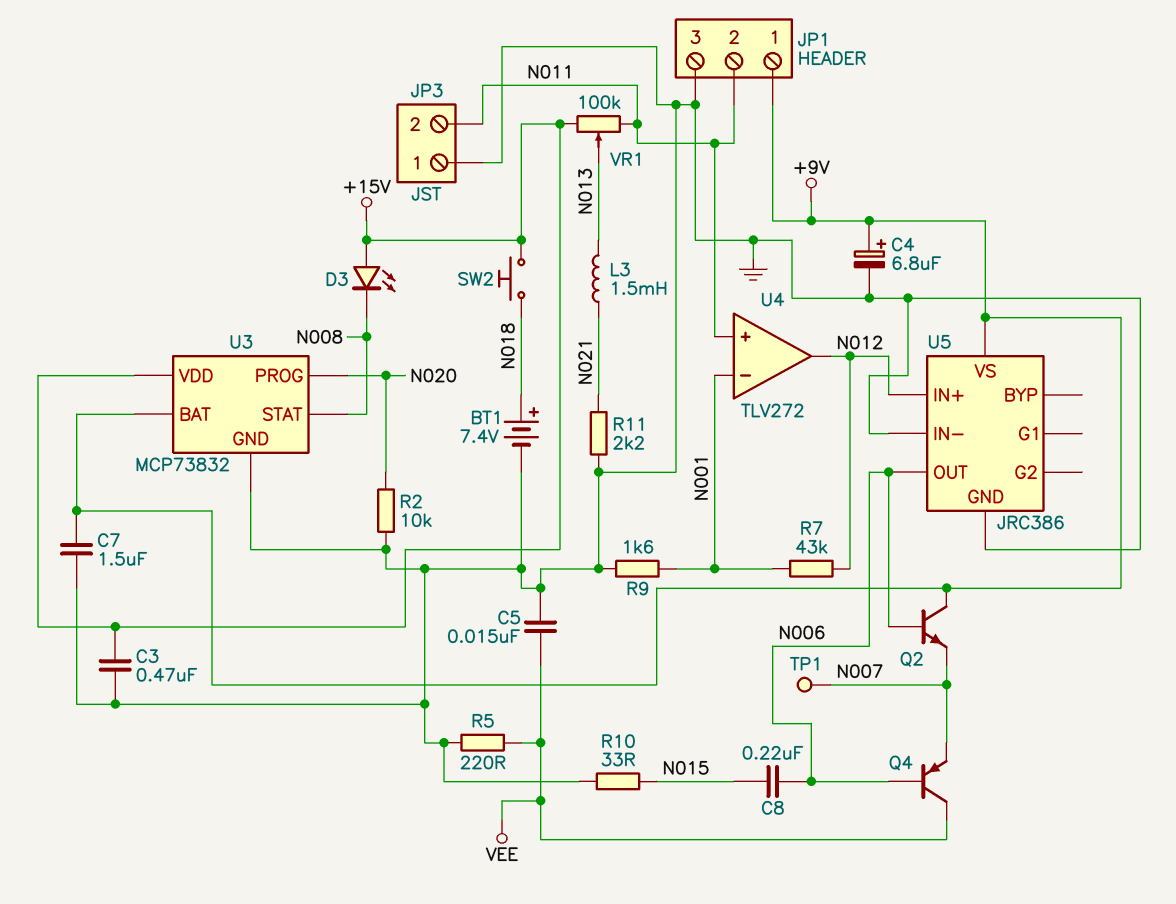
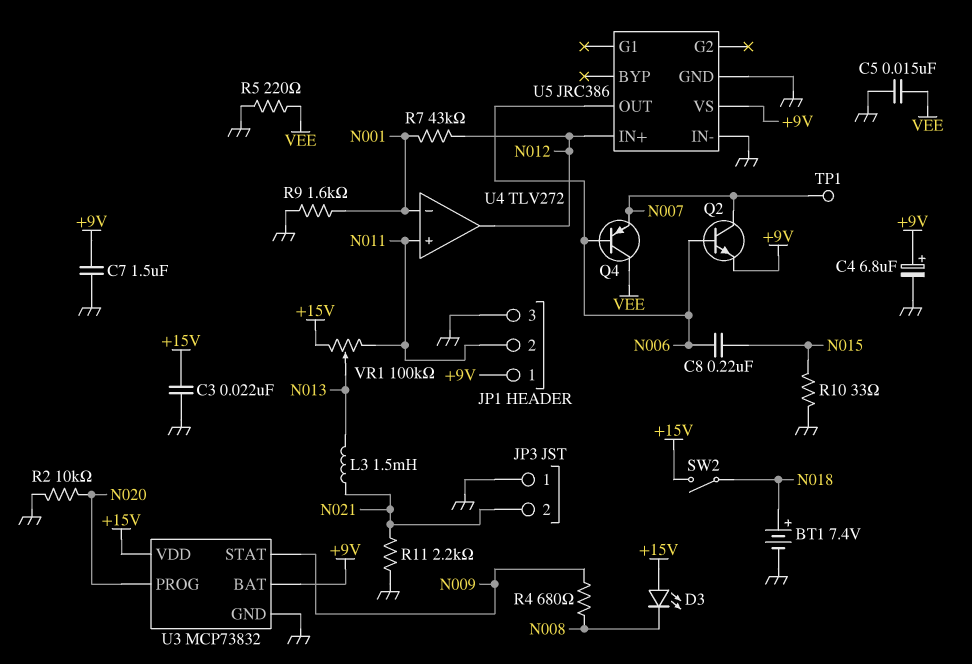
C3: 470nF (+15V, GND) -> 22nF (+15V, GND)
JP3 pin 2: N011 -> N021
Q2: NPN (B N006, C +9V, E N007) -> NPN (B N006, C N007, E +9V)
R4: none -> 680 (N008, N009)
SW2: button (+15V, N018) -> switch (+15V, N018)
U3 pin STAT: N008 -> N009

